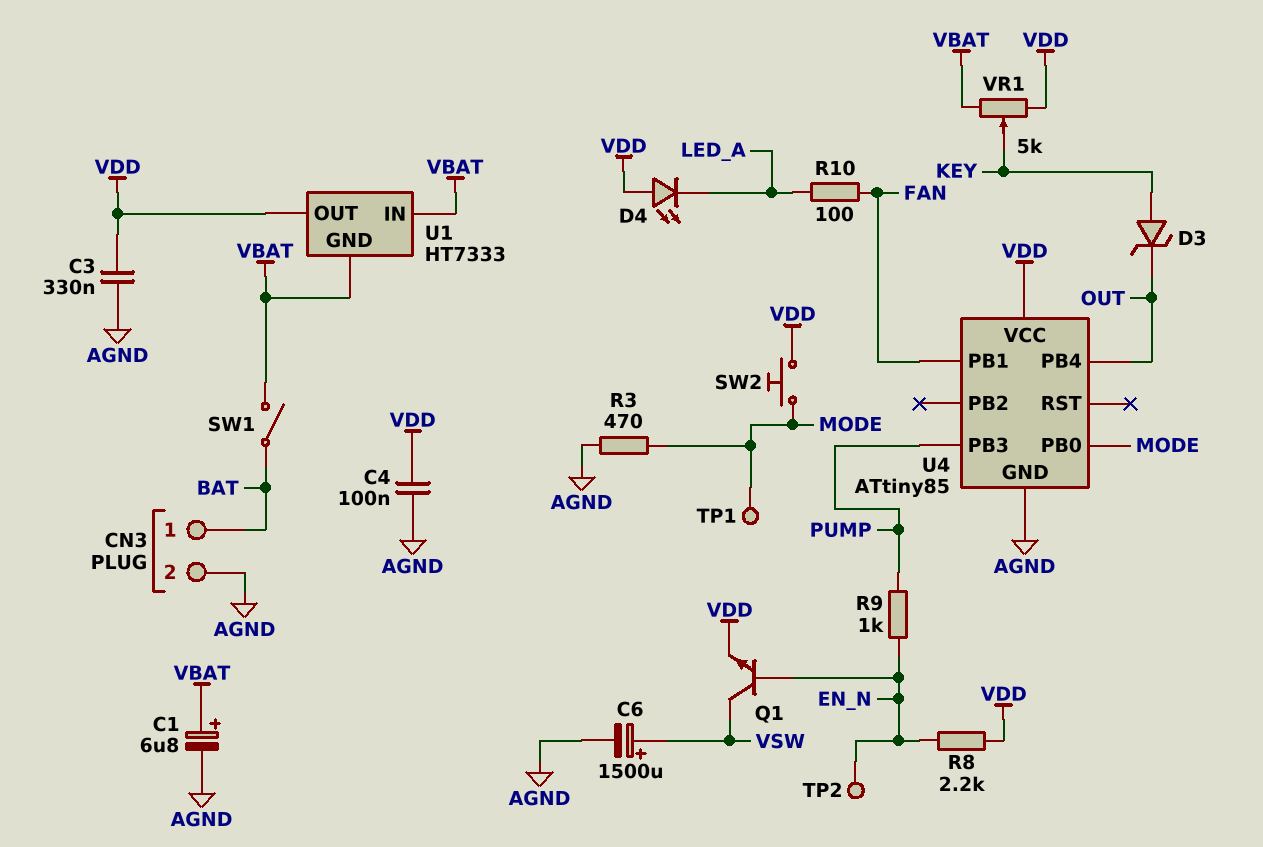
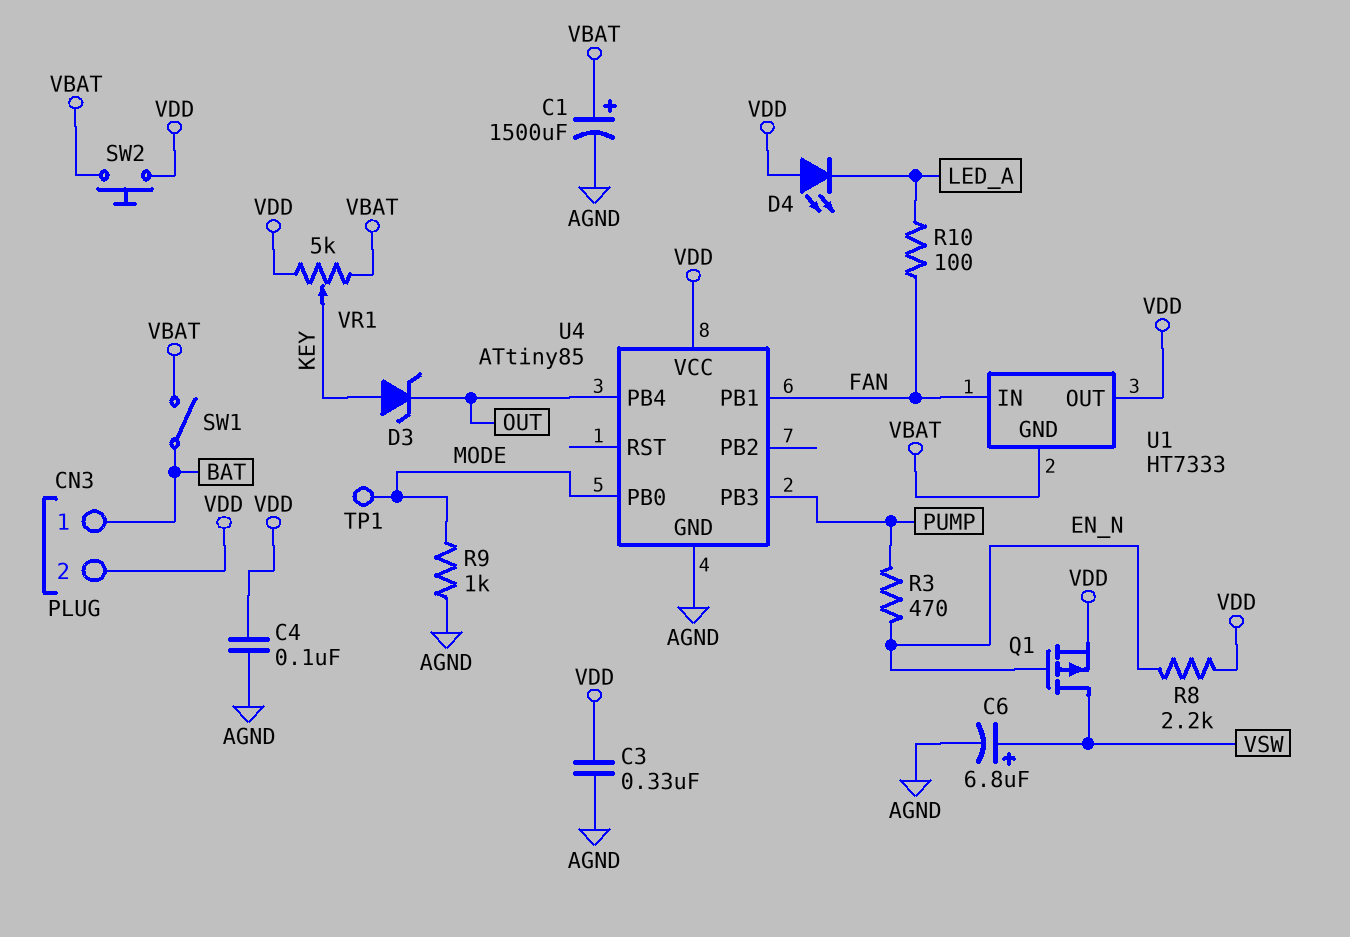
C1: 6.8uF (plus VBAT, minus AGND) -> 1500uF (plus VBAT, minus AGND)
C6: 1500uF (plus VSW, minus AGND) -> 6.8uF (plus VSW, minus AGND)
CN3 pin 2: AGND -> VDD
Q1: NPN (B EN_N, C VSW, E VDD) -> PMOS (G EN_N, D VSW, S VDD)
R3: 470 (AGND, MODE) -> 470 (EN_N, PUMP)
R9: 1k (EN_N, PUMP) -> 1k (AGND, MODE)
SW2: button (MODE, VDD) -> button (VBAT, VDD)
TP2: test point (EN_N) -> none
U1 pin IN: VBAT -> FAN

